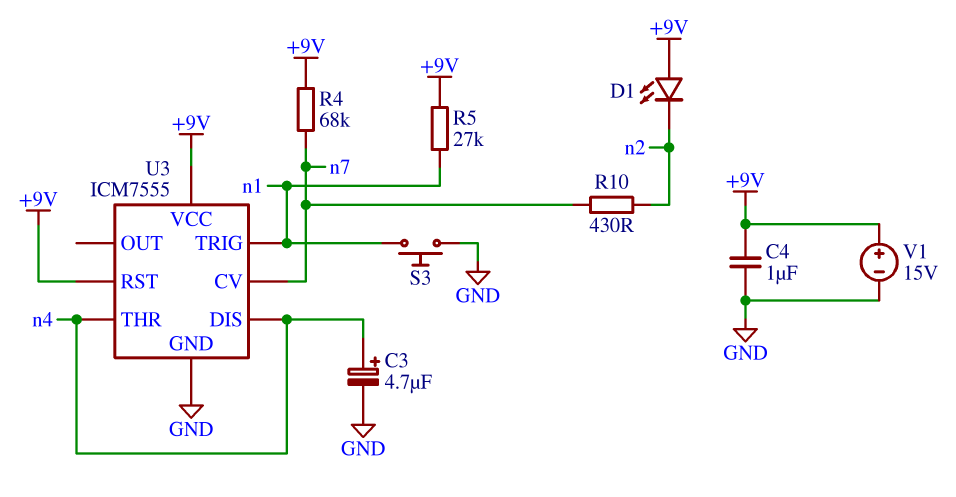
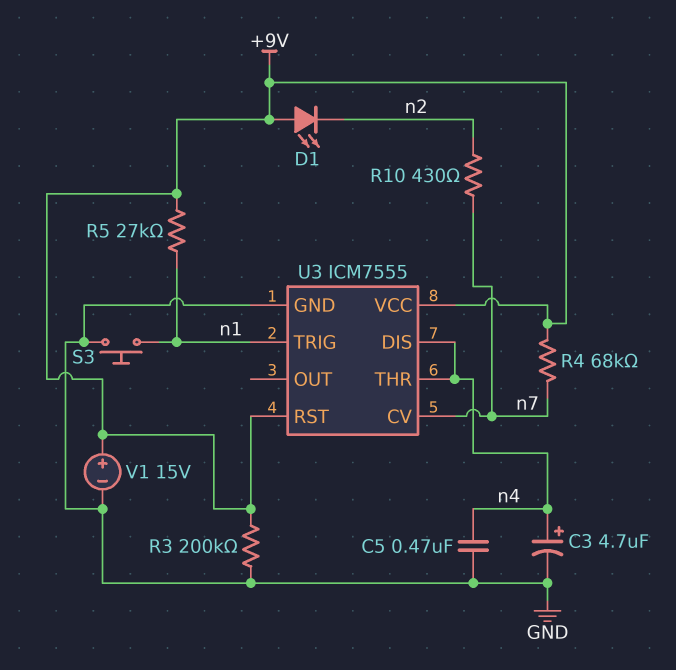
C4: 1uF (+9V, GND) -> none
C5: none -> 470nF (GND, n4)
R3: none -> 200k (+9V, GND)

